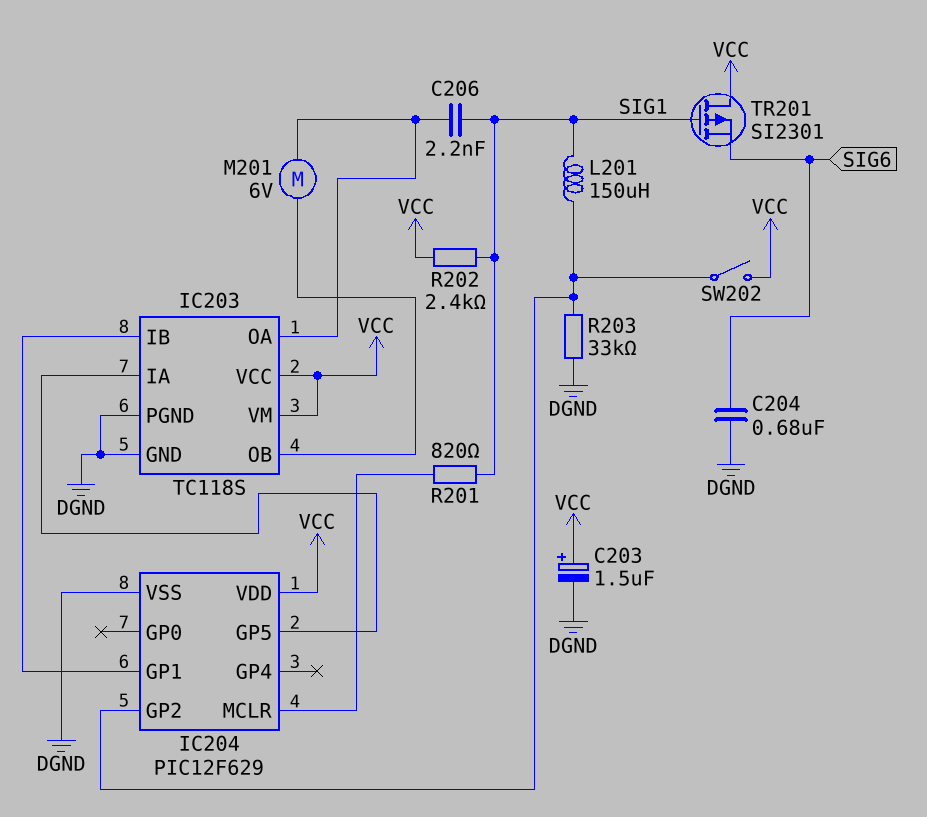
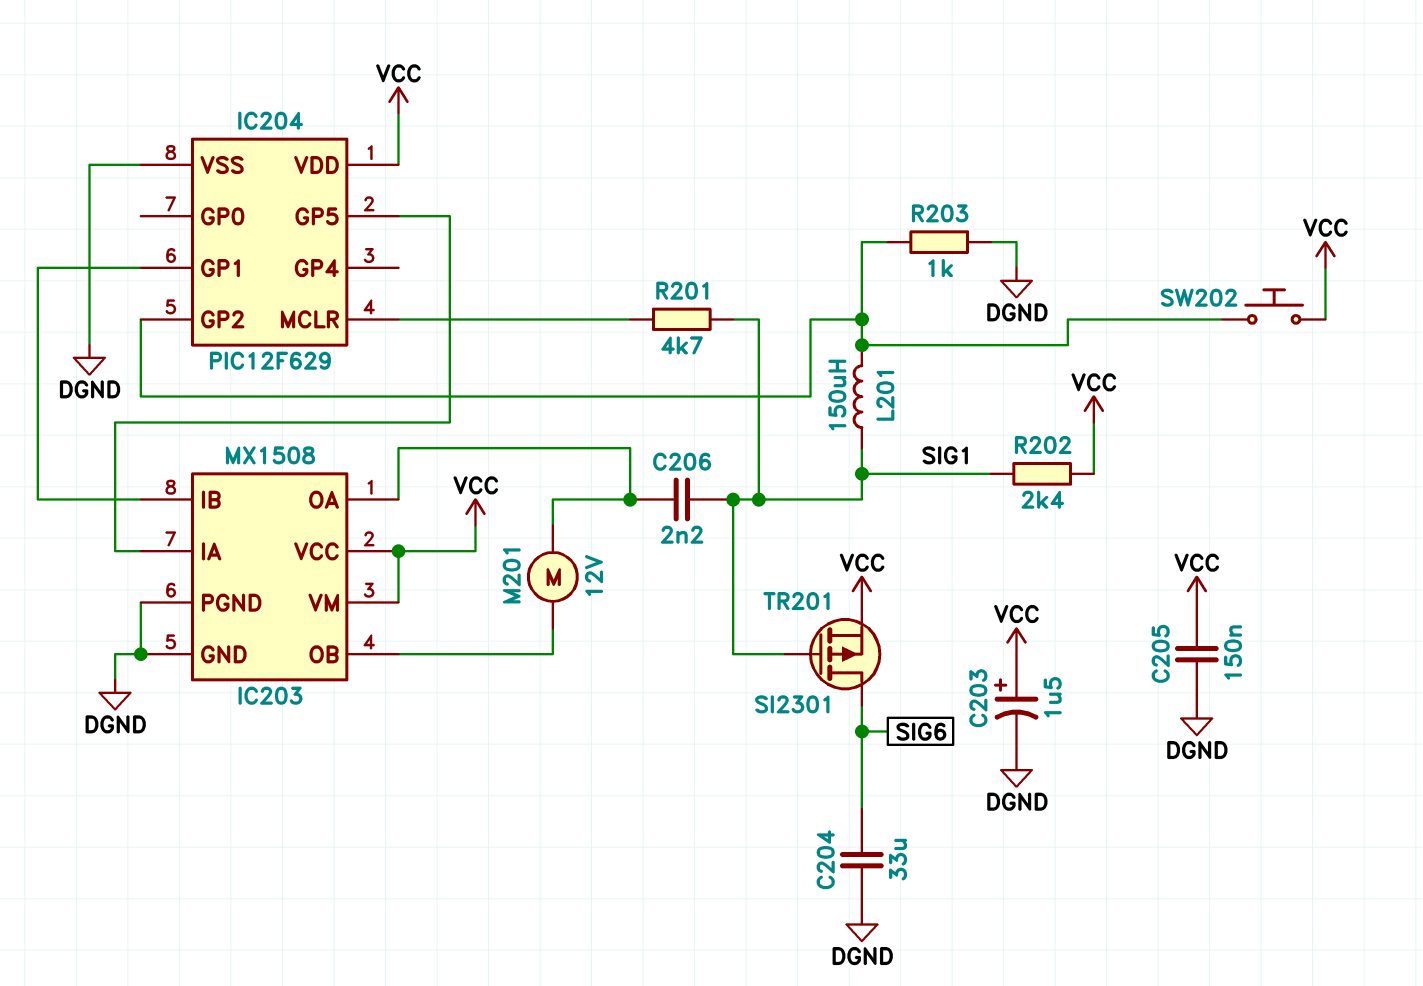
C204: 680nF (DGND, SIG6) -> 33uF (DGND, SIG6)
C205: none -> 150nF (DGND, VCC)
IC203: TC118S -> MX1508
M201: motor 6V (IC203/OA, IC203/OB) -> motor 12V (IC203/OA, IC203/OB)
R201: 820 (IC204/MCLR, SIG1) -> 4.7k (IC204/MCLR, SIG1)
R203: 33k (DGND, IC204/GP2) -> 1k (DGND, IC204/GP2)
SW202: switch (IC204/GP2, VCC) -> button (IC204/GP2, VCC)
TR201: PMOS SI2301 (G SIG1, D VCC, S SIG6) -> PMOS SI2301 (G SIG1, D SIG6, S VCC)

